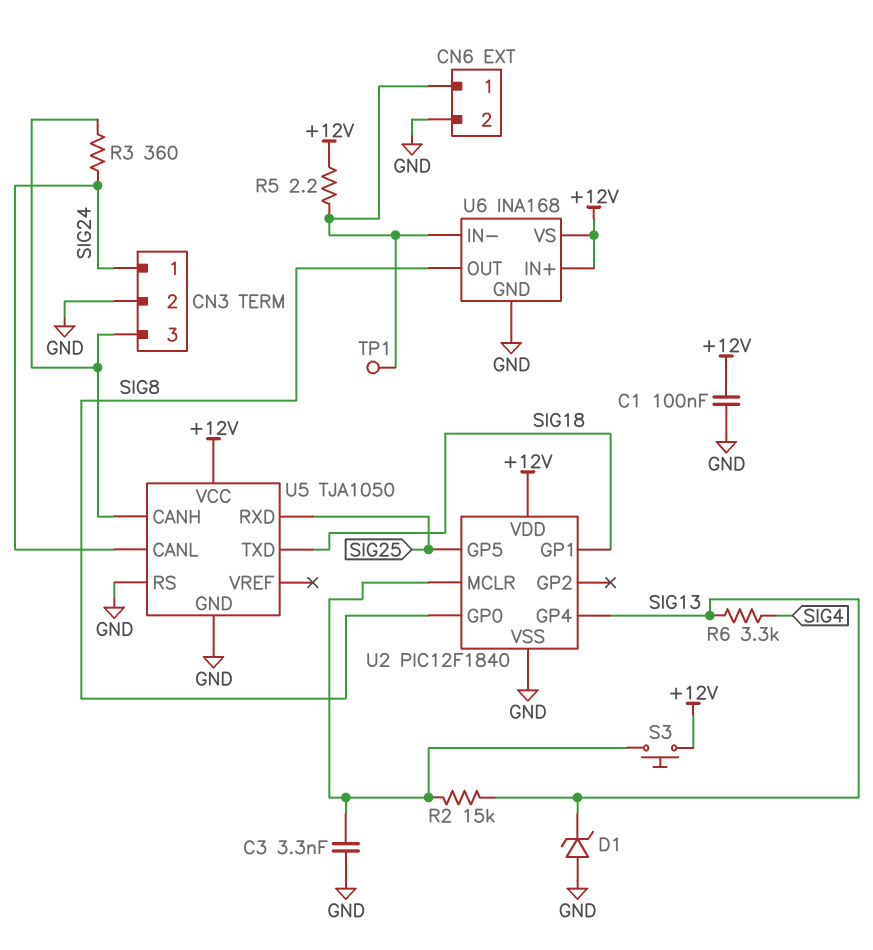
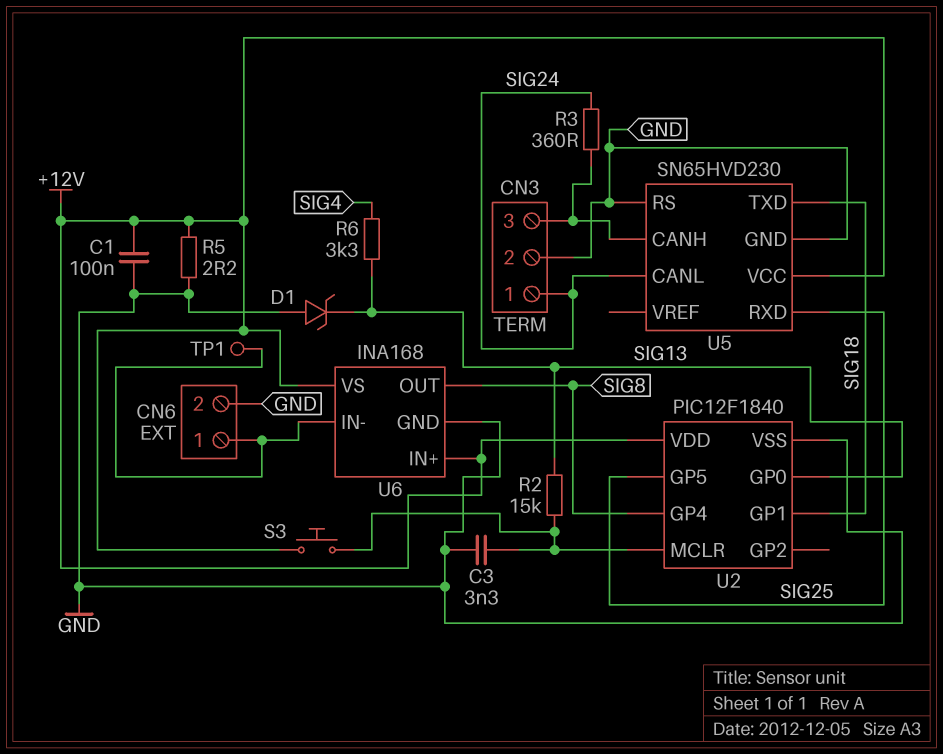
R5: 2.2 (+12V, CN6/1) -> 2.2 (+12V, GND)
U2 pin GP0: SIG8 -> SIG13
U2 pin GP4: SIG13 -> SIG8
U5: TJA1050 -> SN65HVD230

